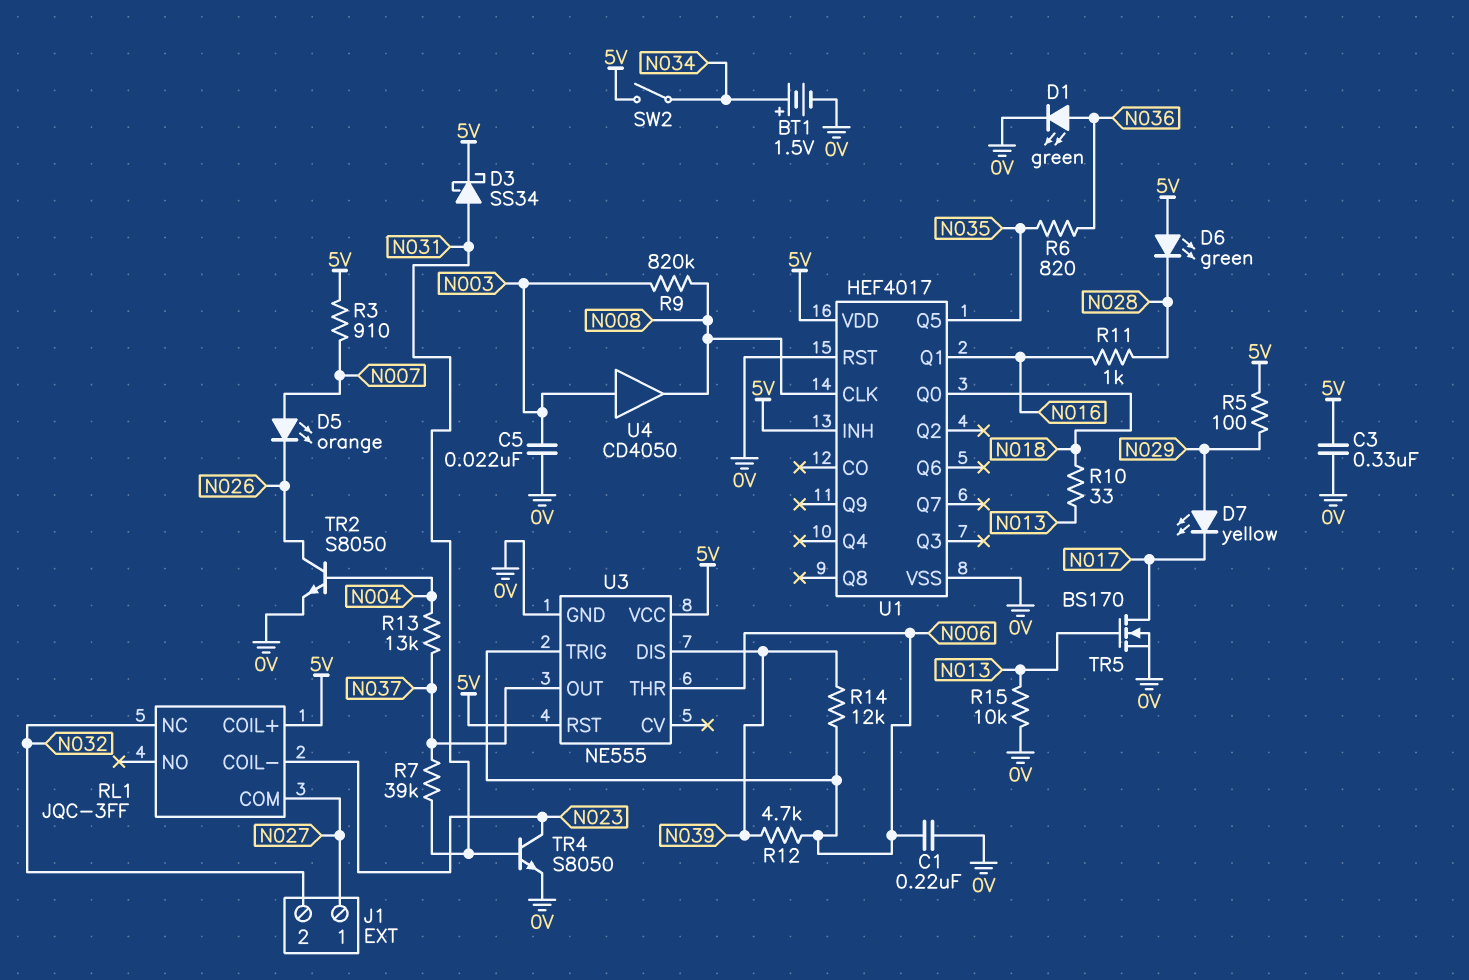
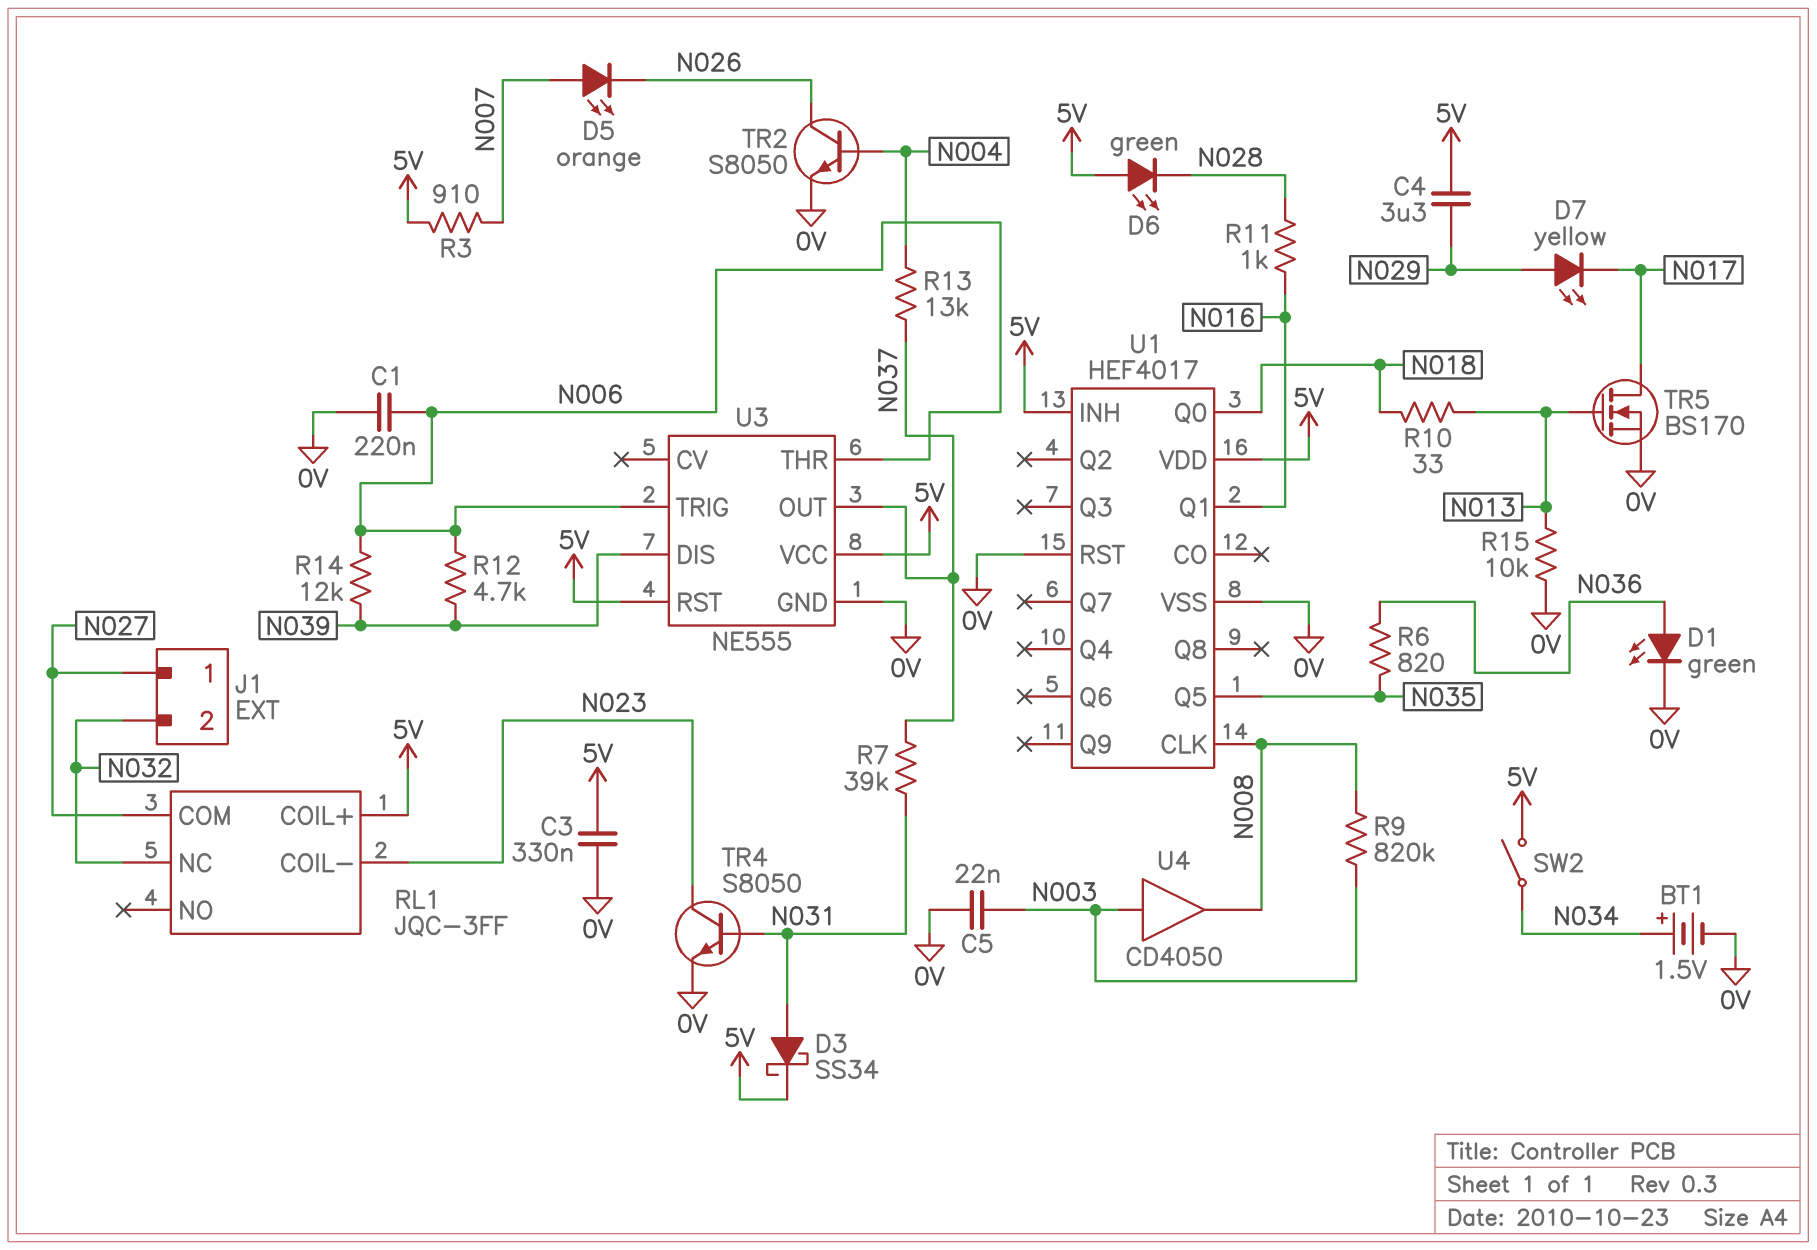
C4: none -> 3.3uF (5V, N029)
R5: 100 (5V, N029) -> none

